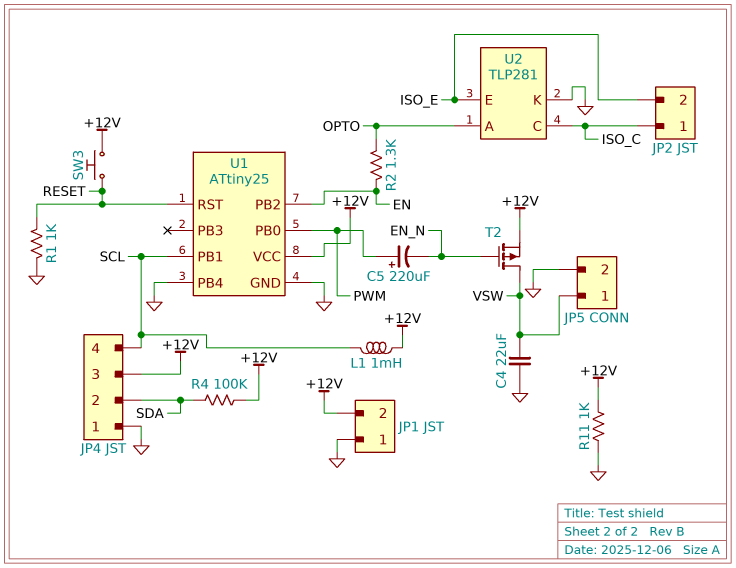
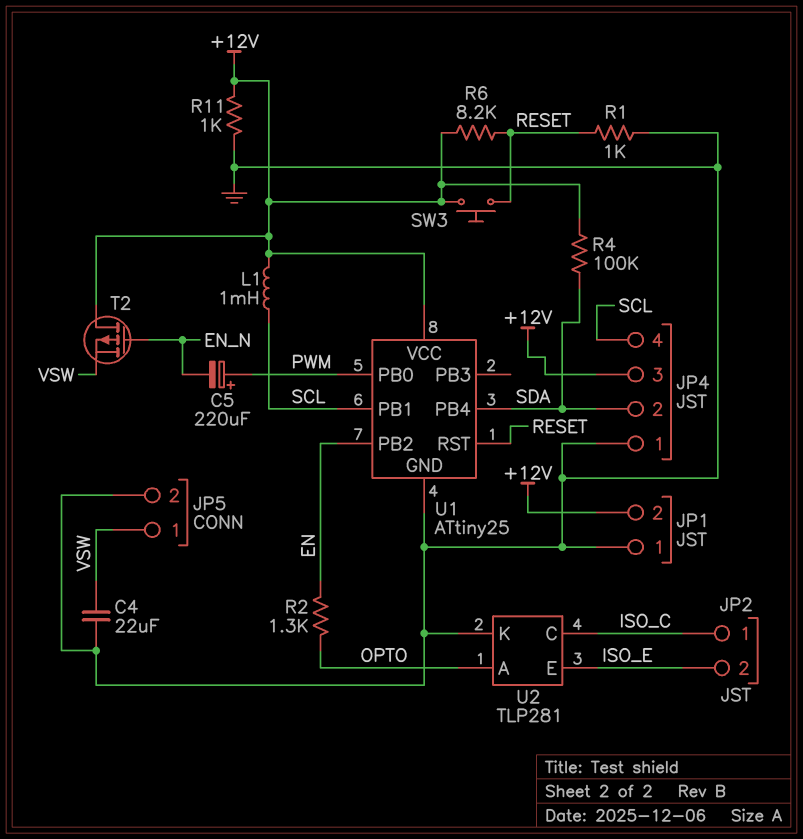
R6: none -> 8.2k (+12V, RESET)
T2: PMOS (G EN_N, D VSW, S +12V) -> PMOS (G EN_N, D +12V, S VSW)
U1 pin PB4: GND -> SDA

